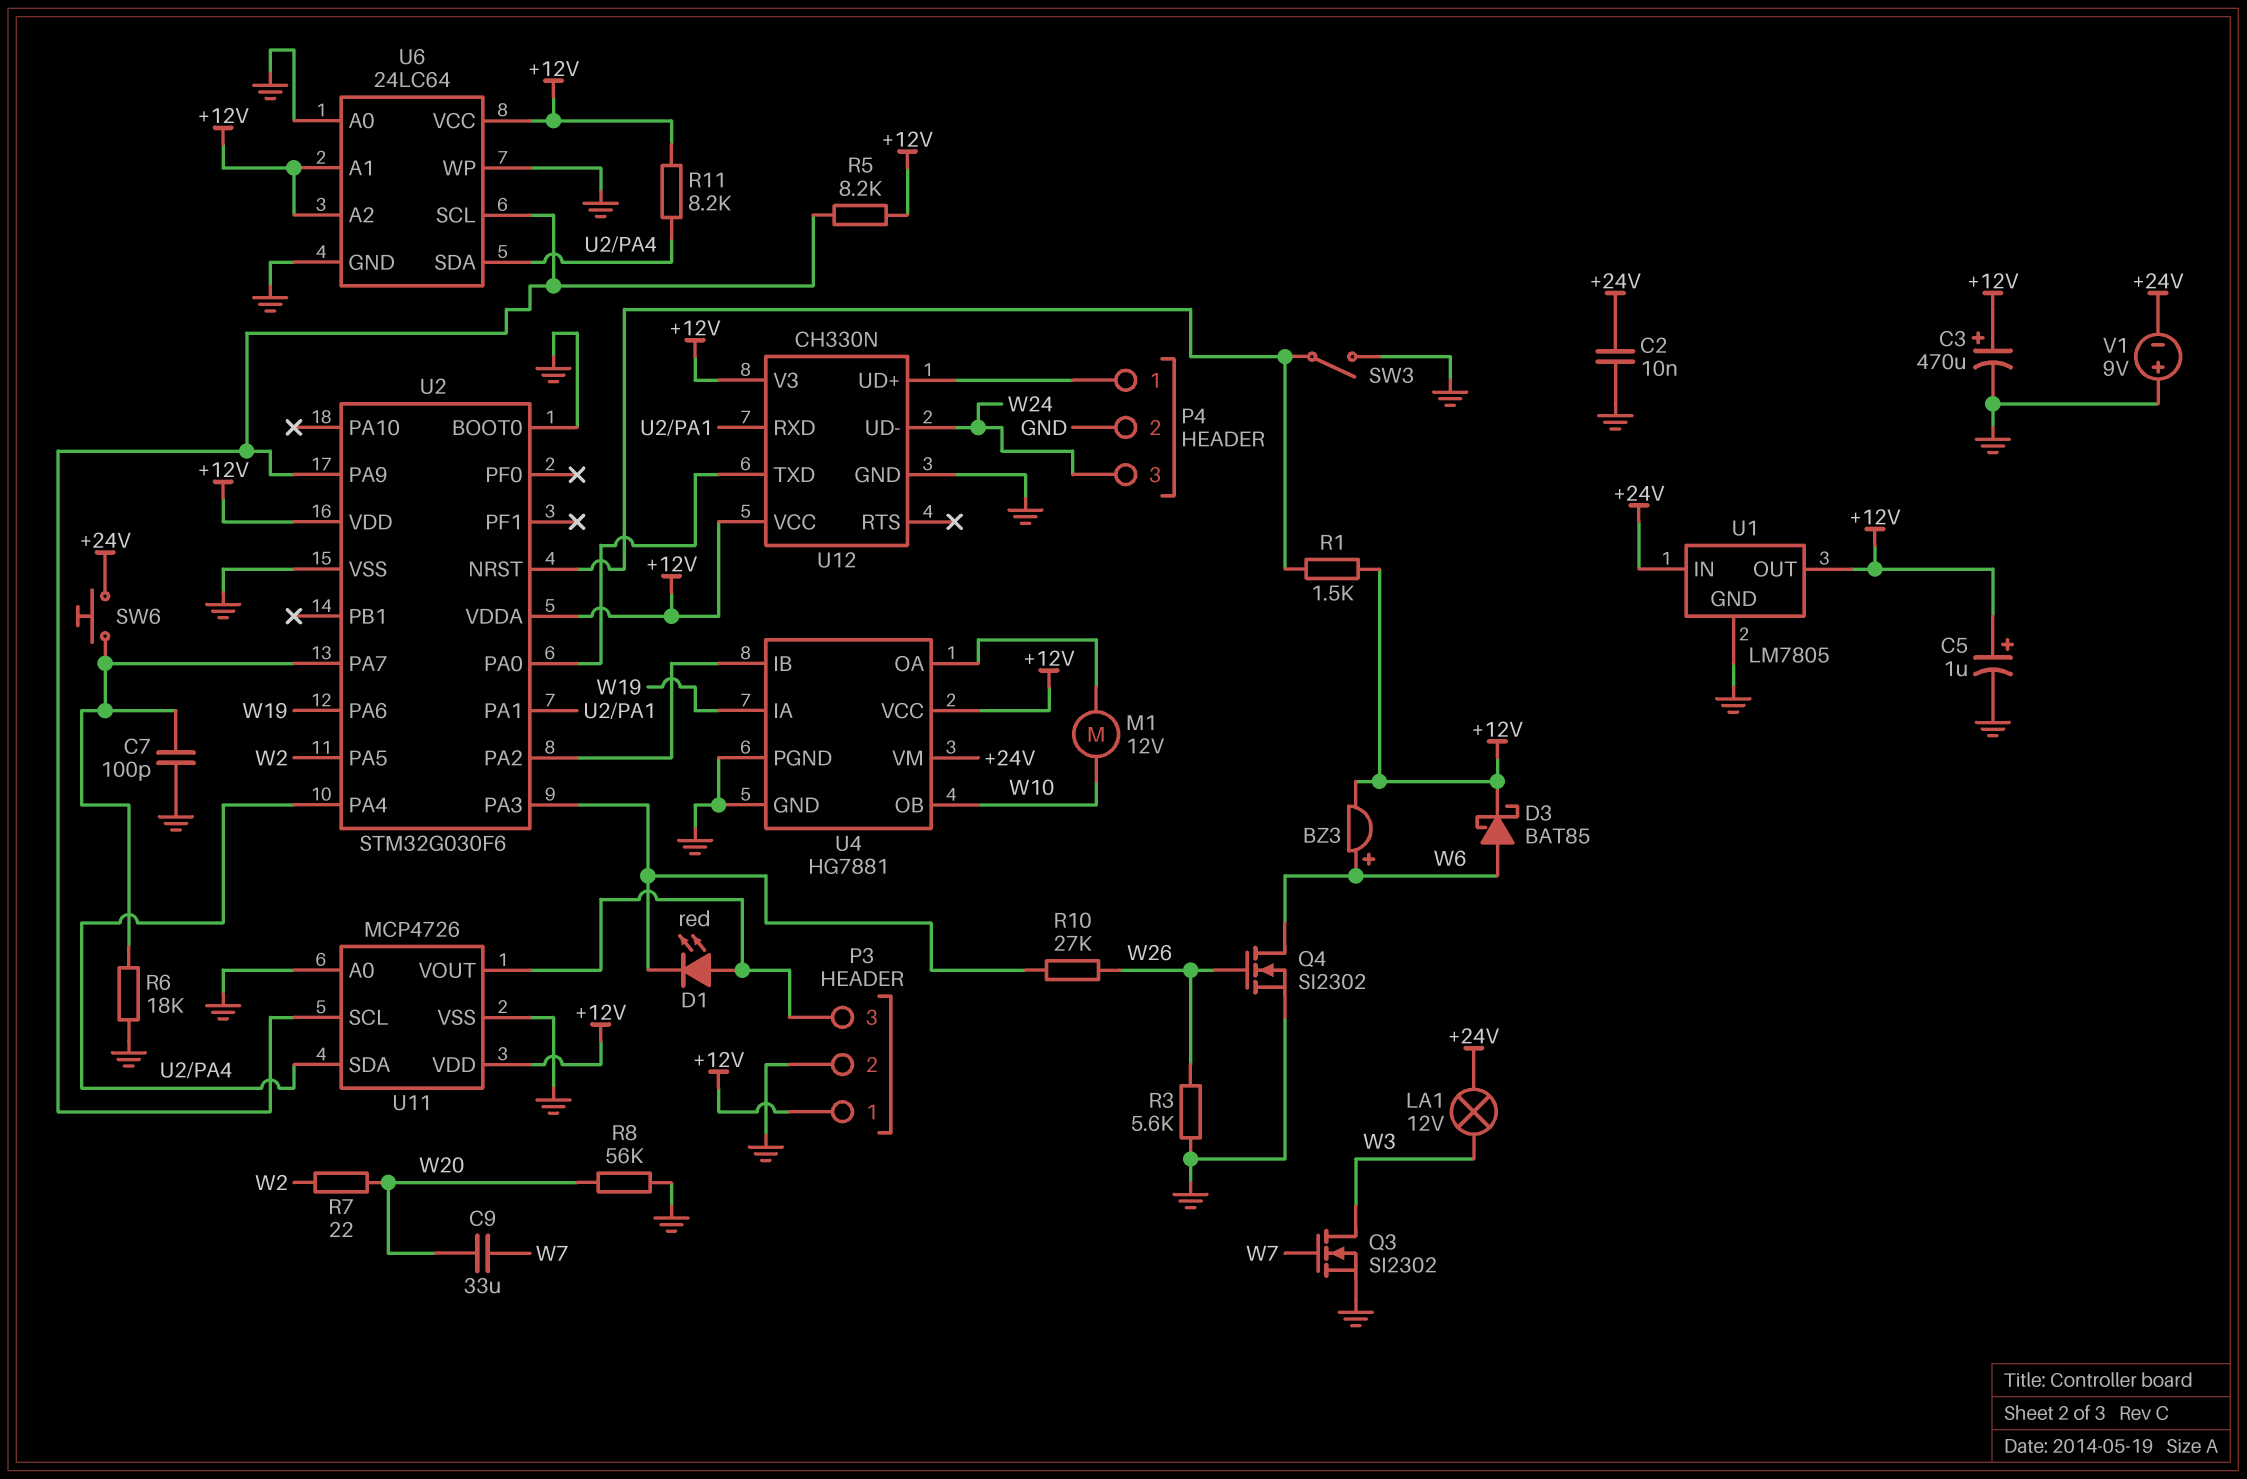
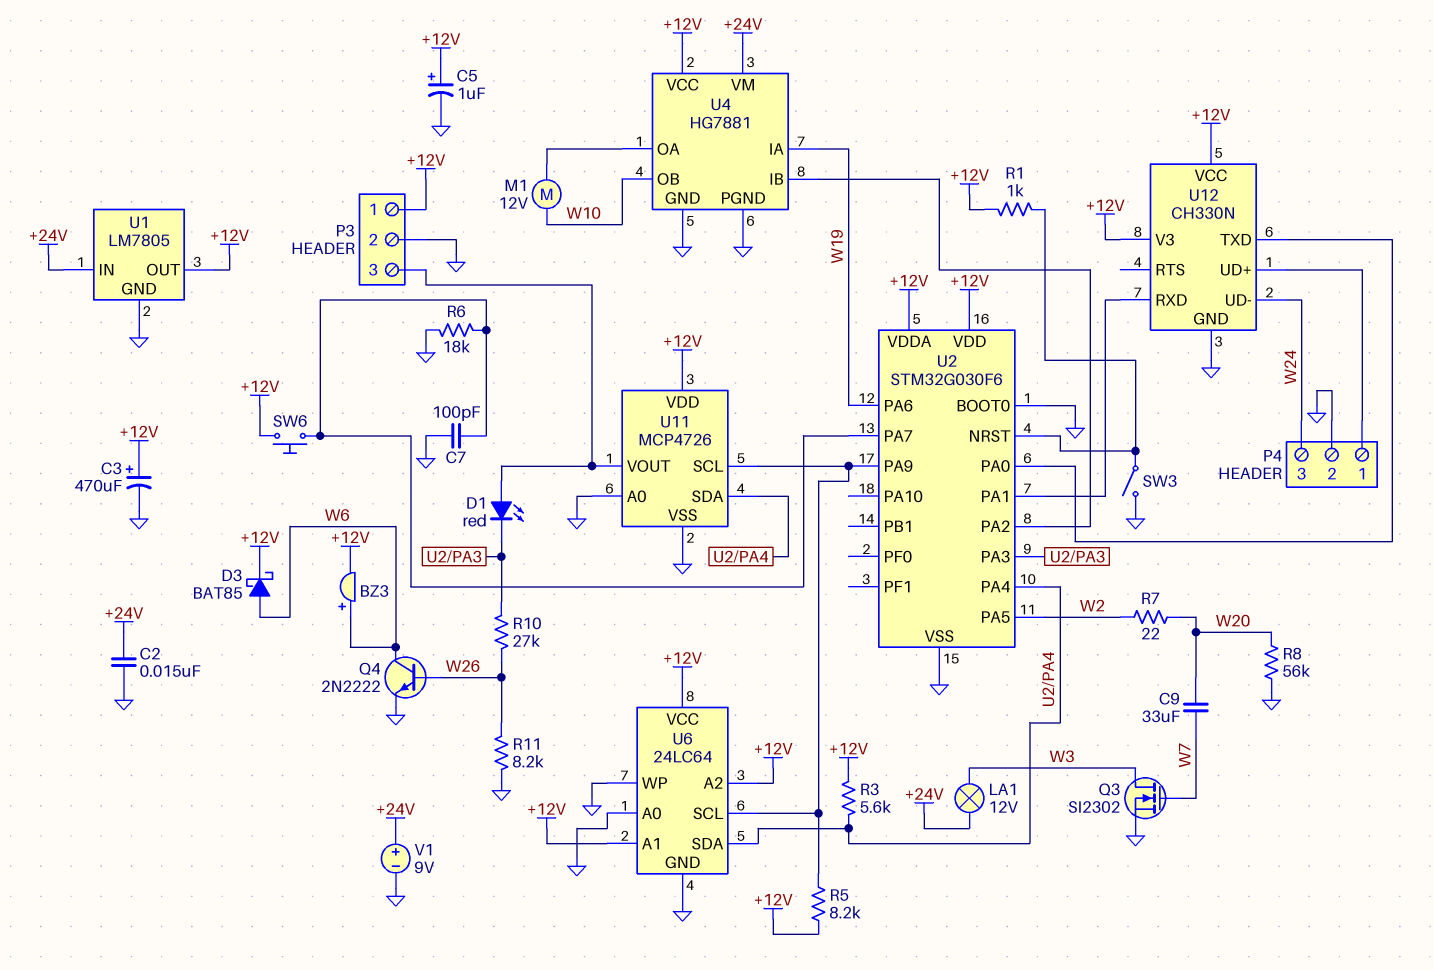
C2: 10nF (+24V, GND) -> 15nF (+24V, GND)
Q4: NMOS SI2302 (G W26, D W6, S GND) -> NPN 2N2222 (B W26, C W6, E GND)
R1: 1.5k (+12V, U2/NRST) -> 1k (+12V, U2/NRST)
R3: 5.6k (GND, W26) -> 5.6k (+12V, U2/PA4)
R11: 8.2k (+12V, U2/PA4) -> 8.2k (GND, W26)
SW6: button (+24V, U2/PA7) -> button (+12V, U2/PA7)
V1: 9V (plus GND, minus +24V) -> 9V (plus +24V, minus GND)

